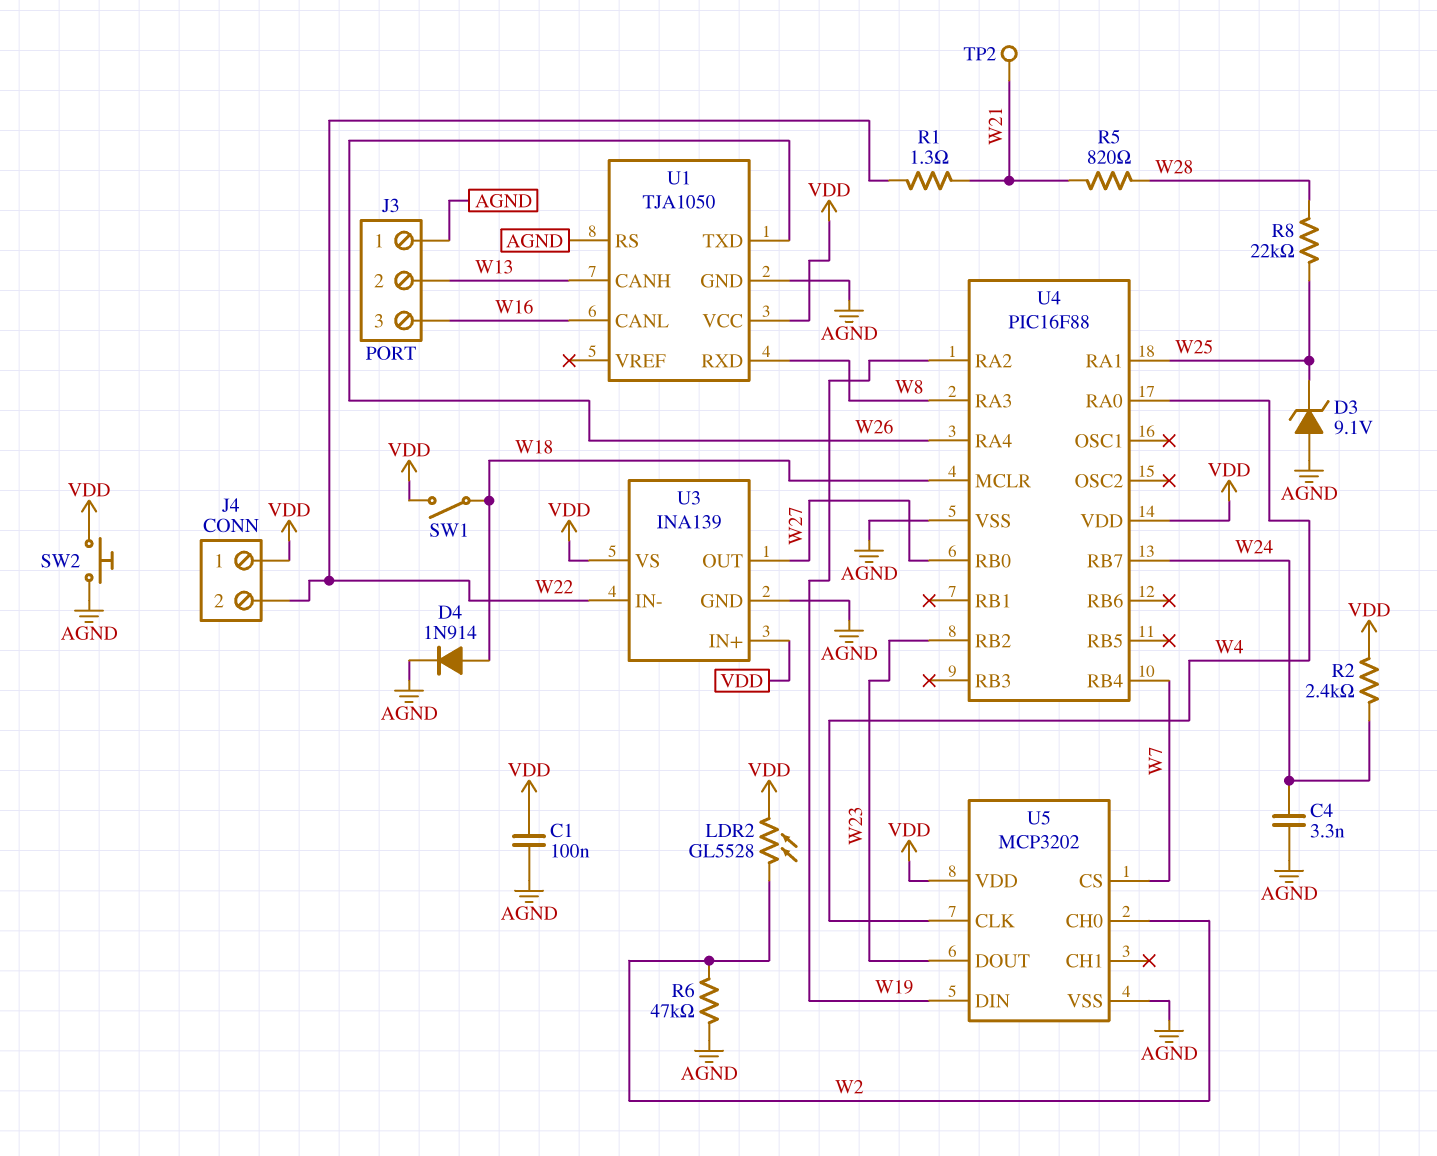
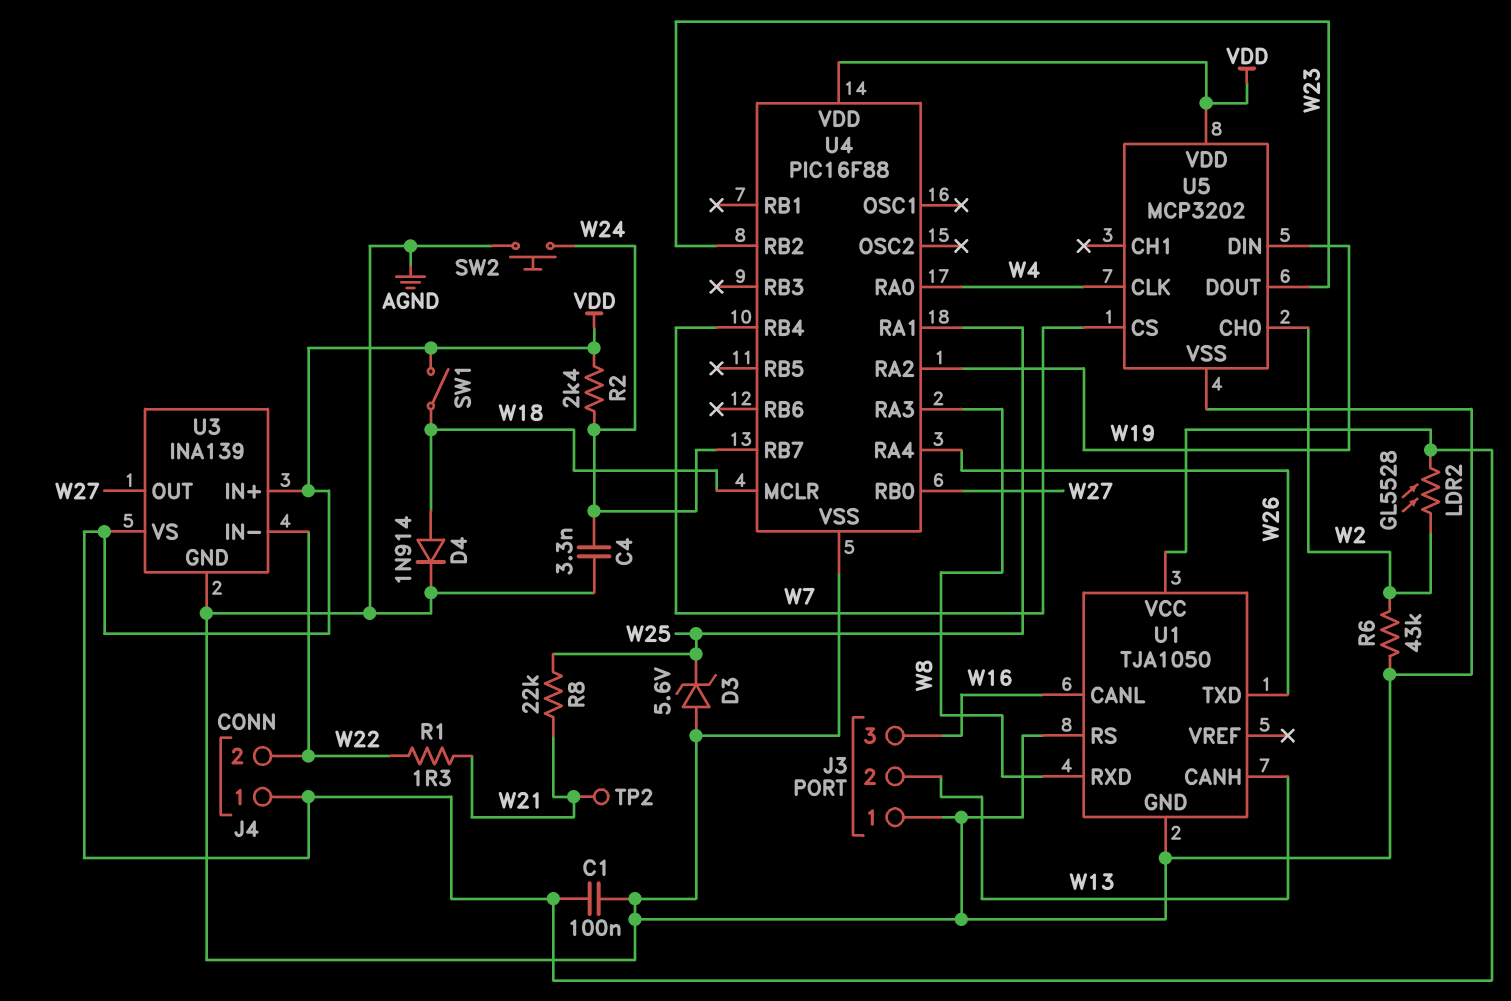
D3: zener 9.1V (A AGND, K W25) -> zener 5.6V (A AGND, K W25)
R5: 820 (W21, W28) -> none
R6: 47k (AGND, W2) -> 43k (AGND, W2)
R8: 22k (W25, W28) -> 22k (W21, W25)
SW2: button (AGND, VDD) -> button (AGND, W24)

